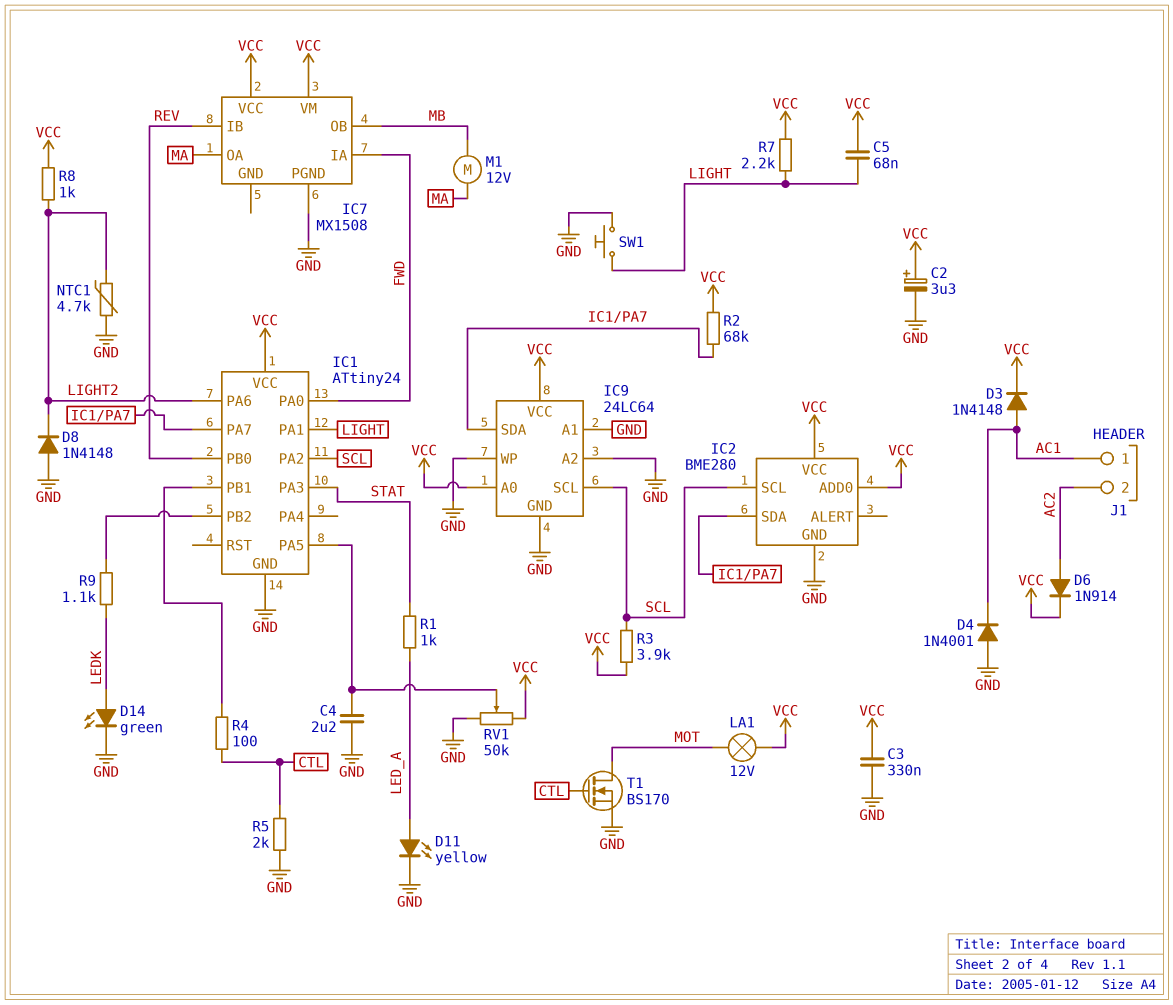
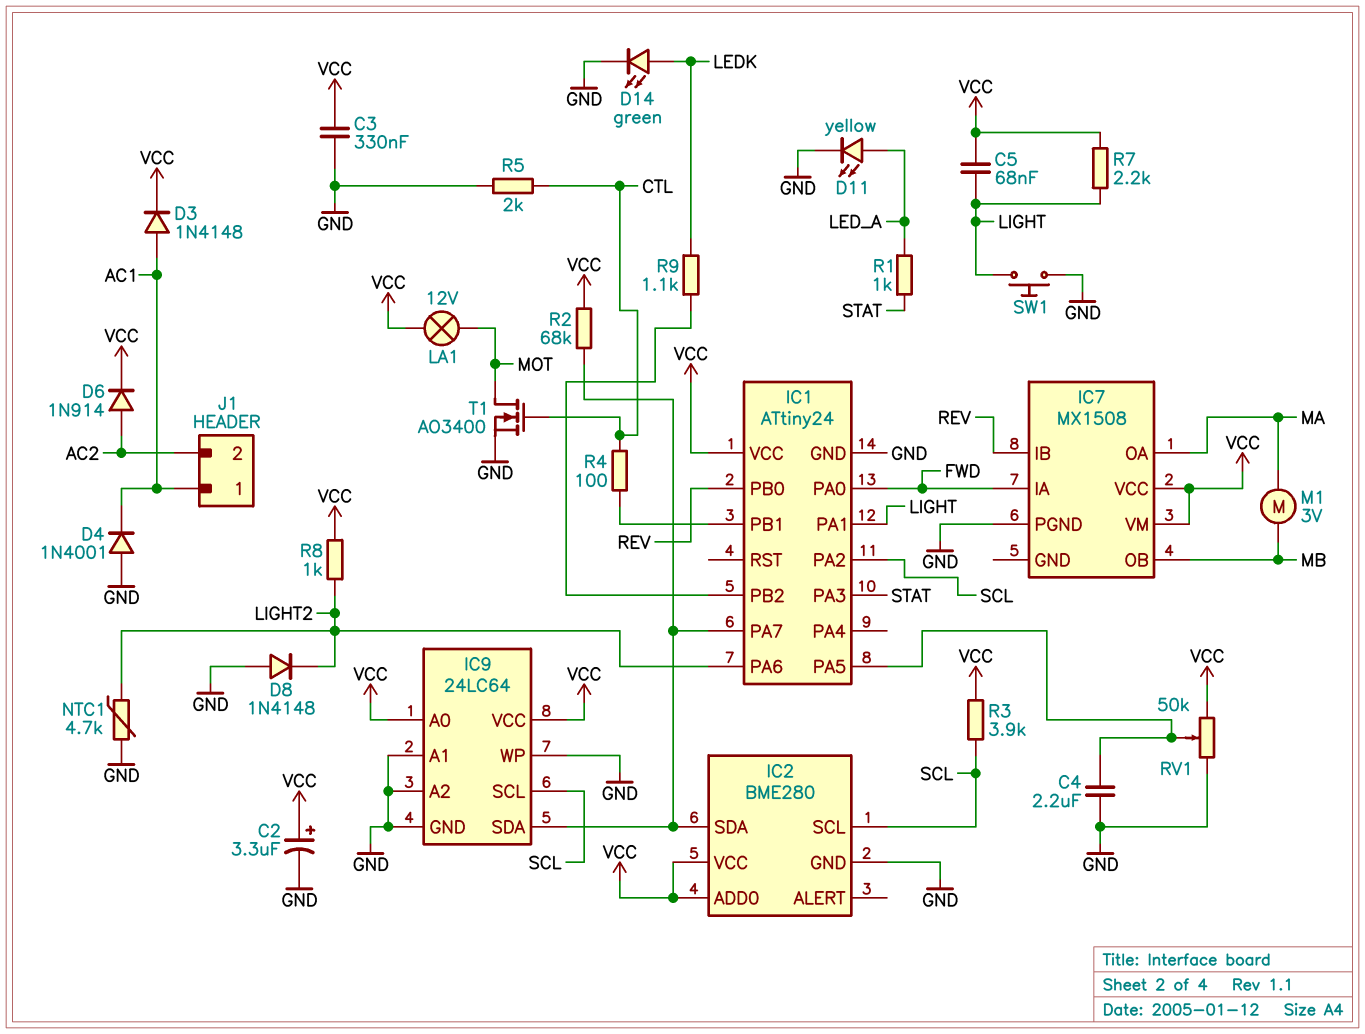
M1: motor 12V (MA, MB) -> motor 3V (MA, MB)
T1: NMOS BS170 (G CTL, D MOT, S GND) -> NMOS AO3400 (G CTL, D MOT, S GND)

